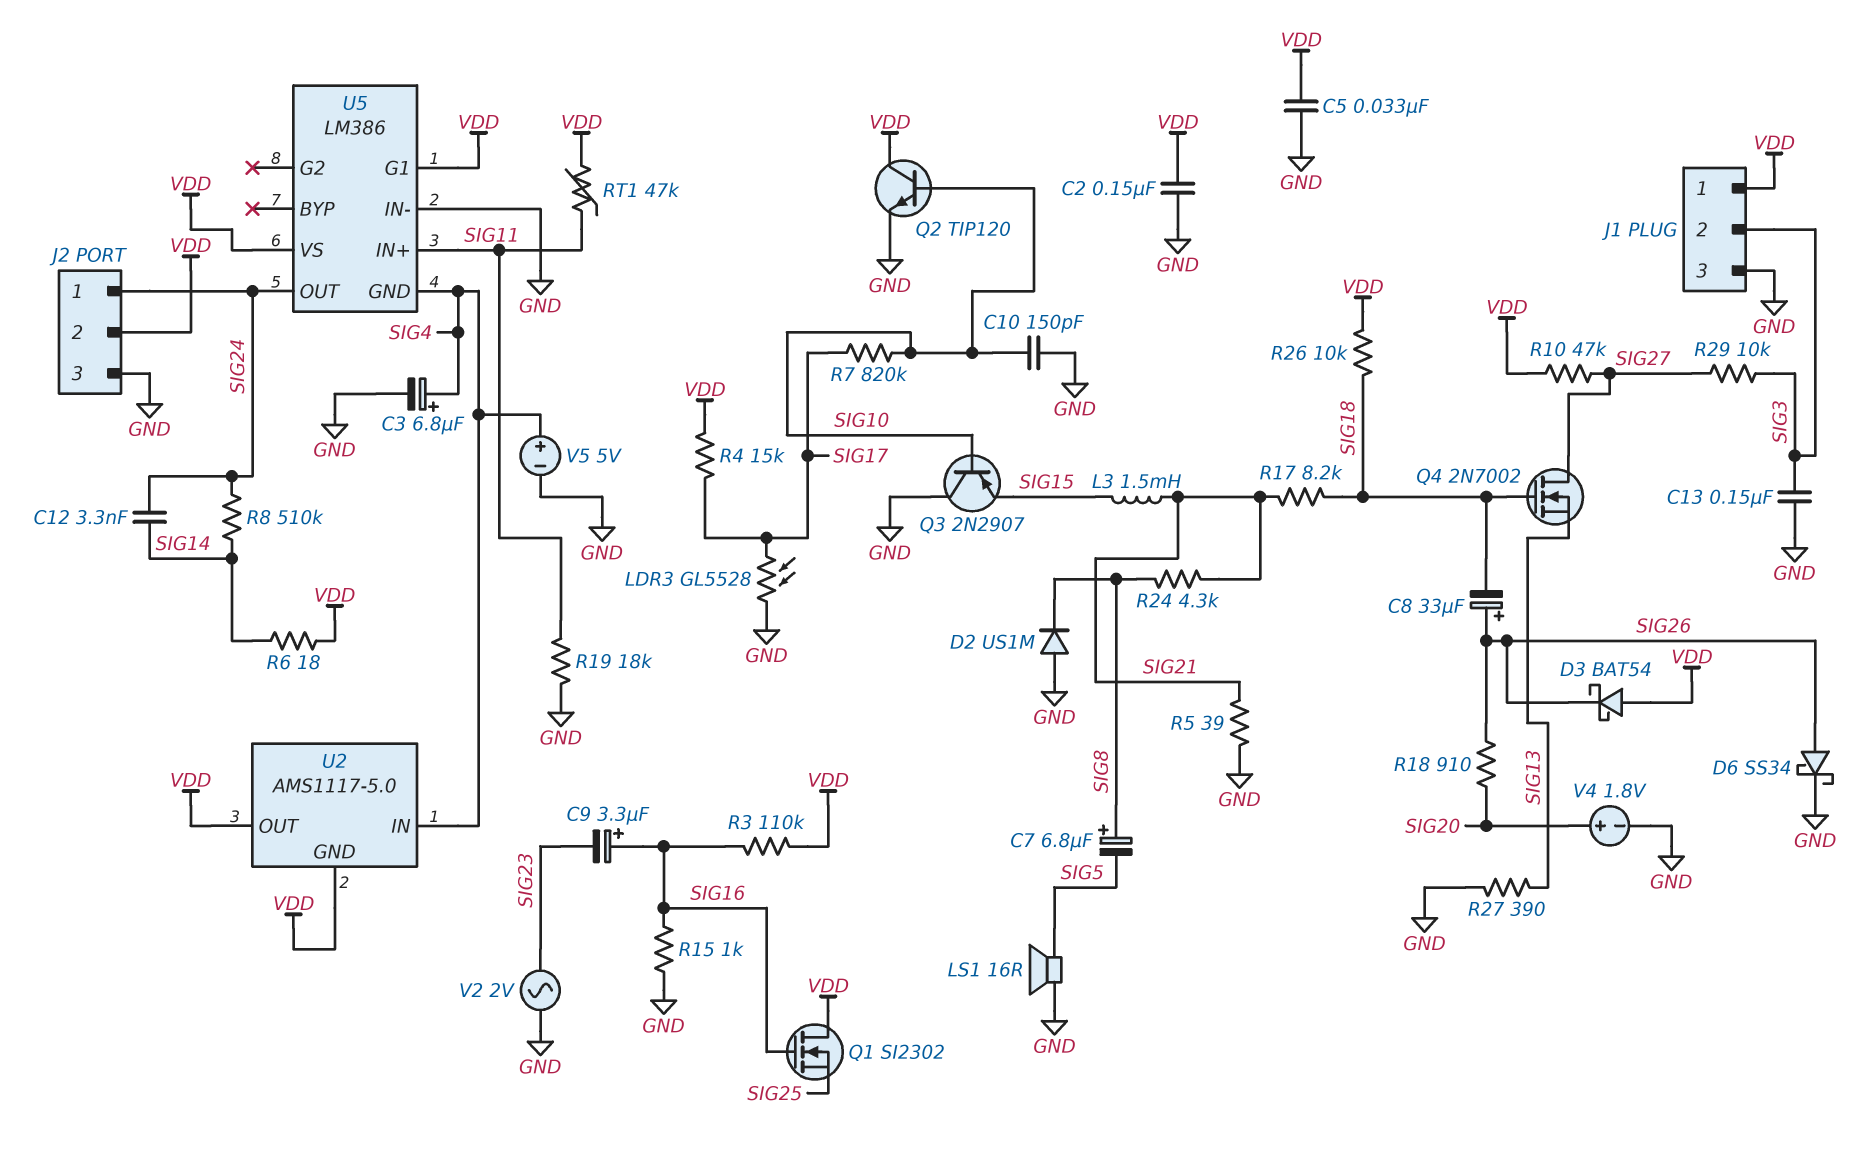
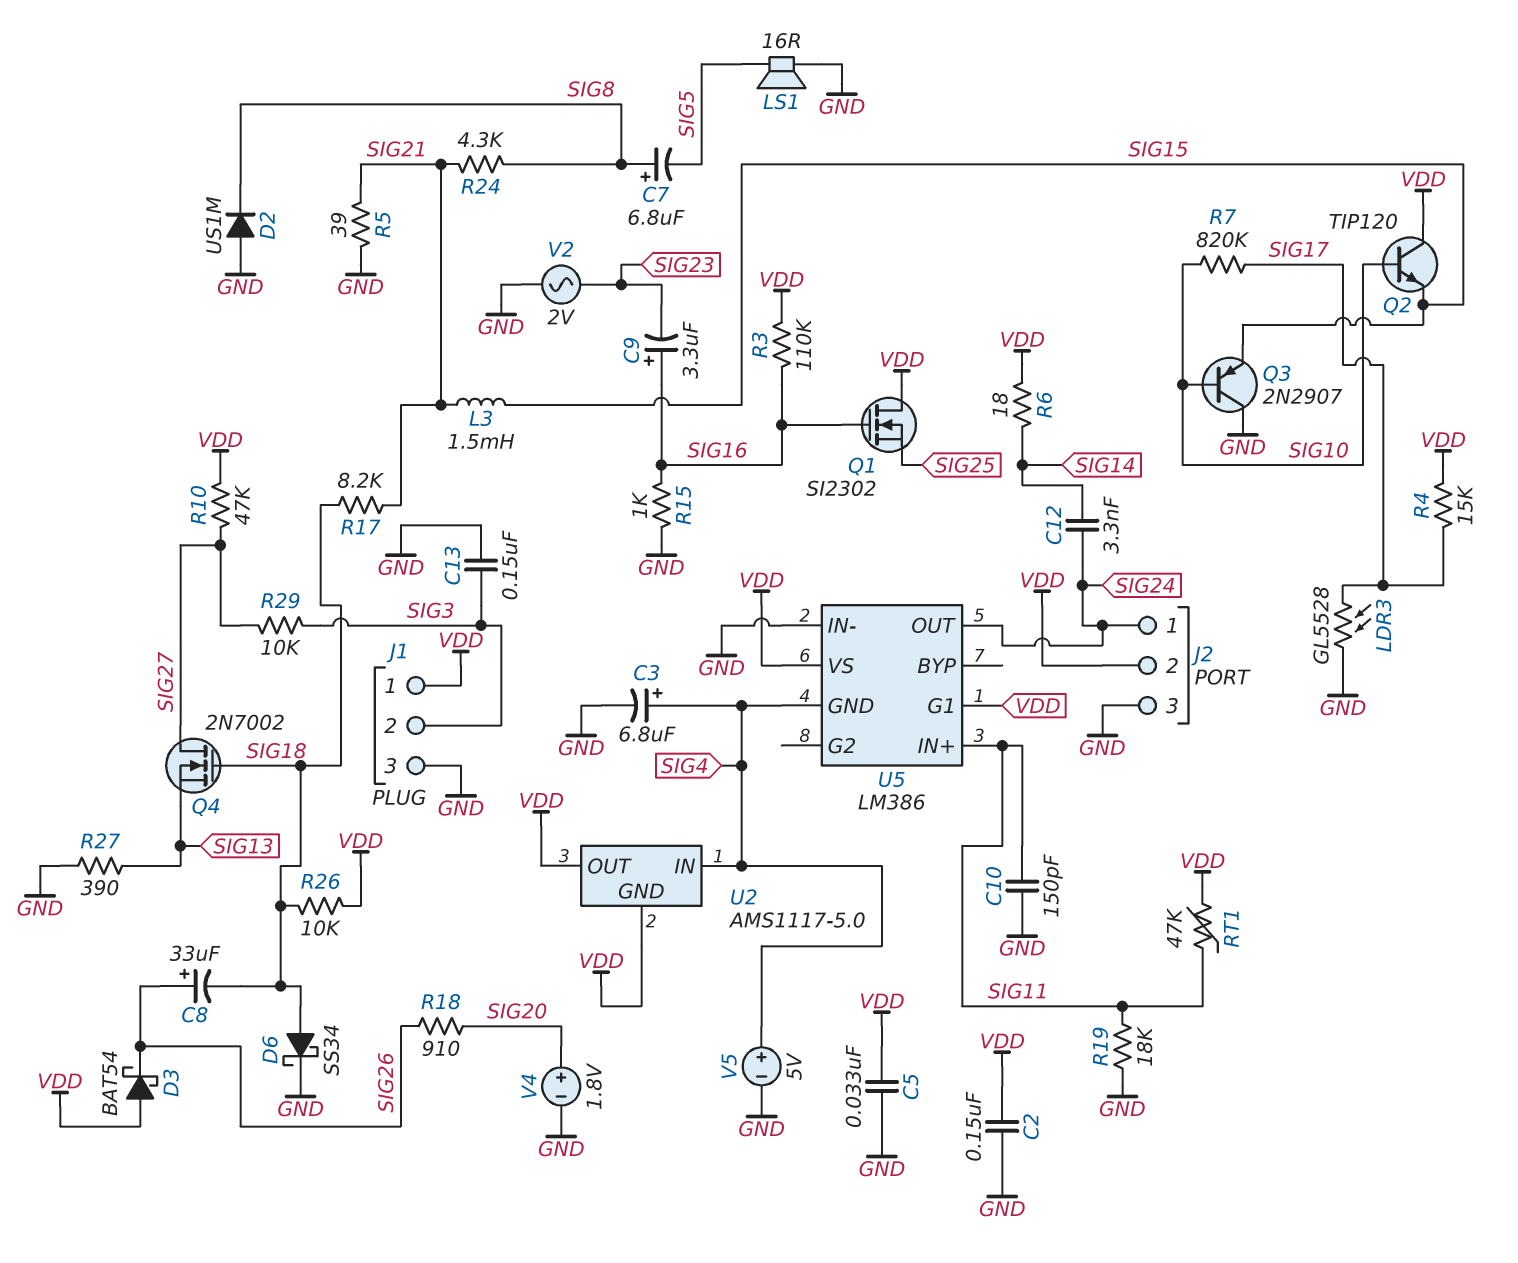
C10: 150pF (GND, SIG10) -> 150pF (GND, SIG11)
D6: schottky SS34 (A SIG26, K GND) -> schottky SS34 (A SIG18, K GND)
Q2: NPN TIP120 (B SIG10, C VDD, E GND) -> NPN TIP120 (B SIG10, C VDD, E SIG15)
R8: 510k (SIG14, SIG24) -> none

